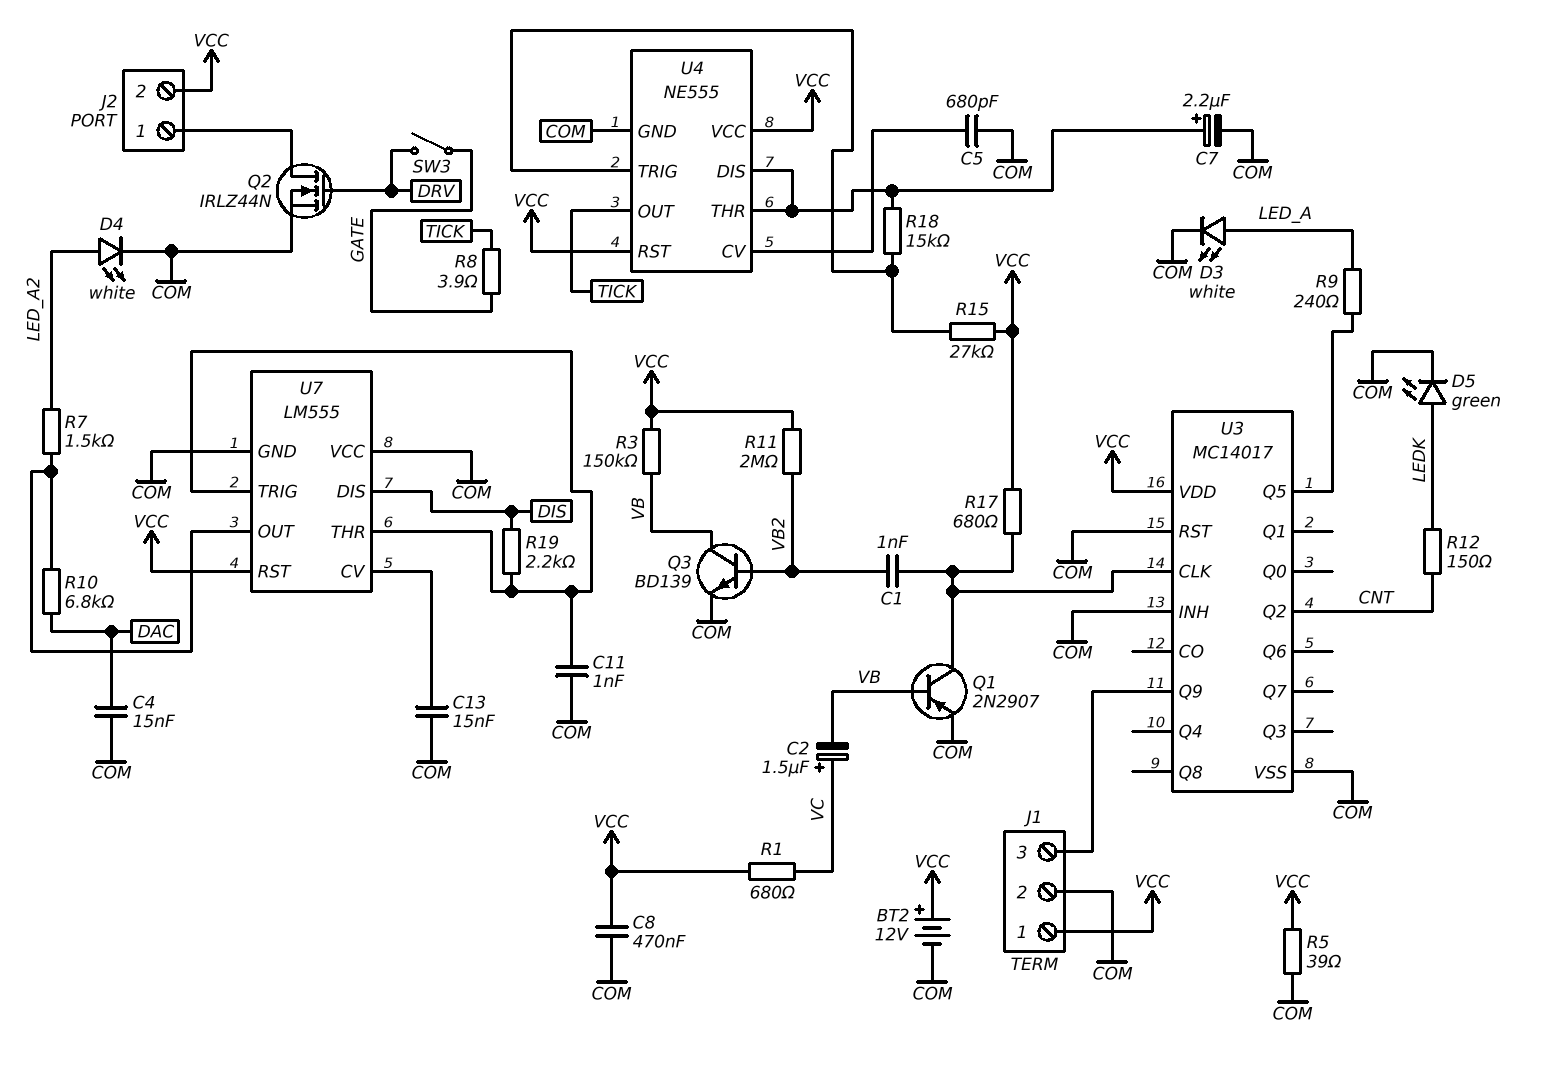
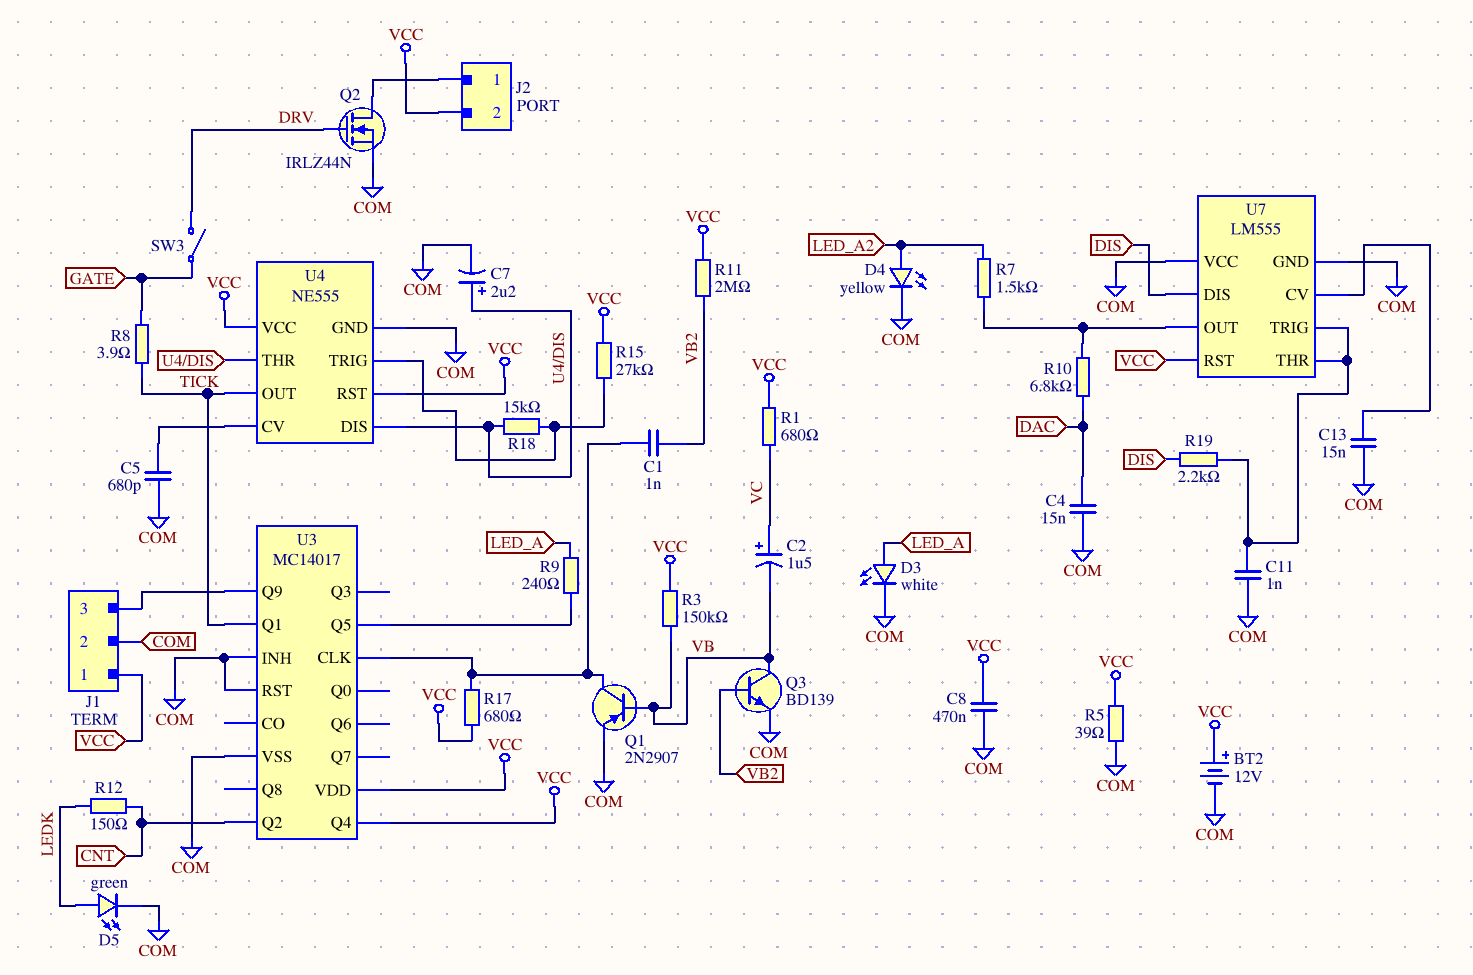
D4: LED white (A LED_A2, K COM) -> LED yellow (A LED_A2, K COM)
U3 pin Q1: none -> TICK
U3 pin Q4: none -> VCC

